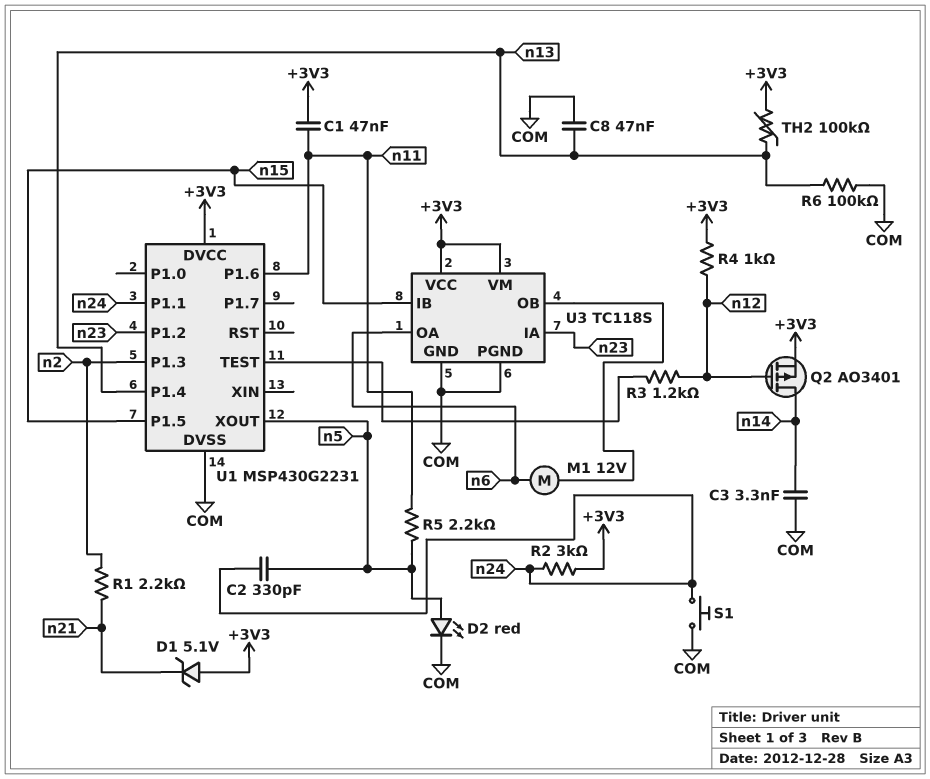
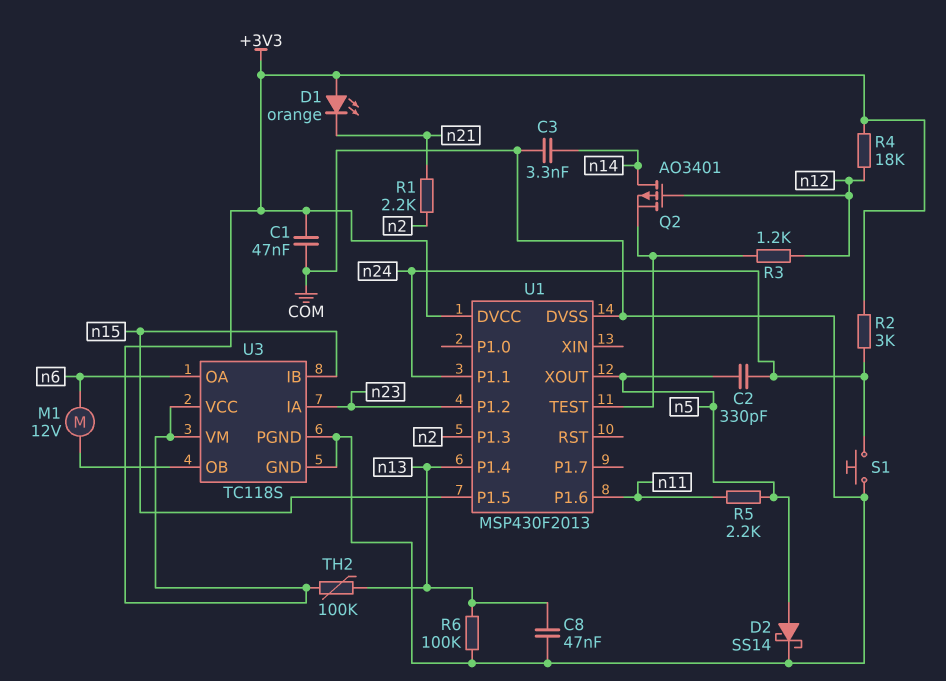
C1: 47nF (+3V3, n11) -> 47nF (+3V3, COM)
D1: zener 5.1V (A +3V3, K n21) -> LED orange (A +3V3, K n21)
D2: LED red (A n5, K COM) -> schottky SS14 (A n5, K COM)
Q2: PMOS AO3401 (G n12, D n14, S +3V3) -> PMOS AO3401 (G n12, D n14, S U1/TEST)
R4: 1k (+3V3, n12) -> 18k (+3V3, n12)
U1: MSP430G2231 -> MSP430F2013

